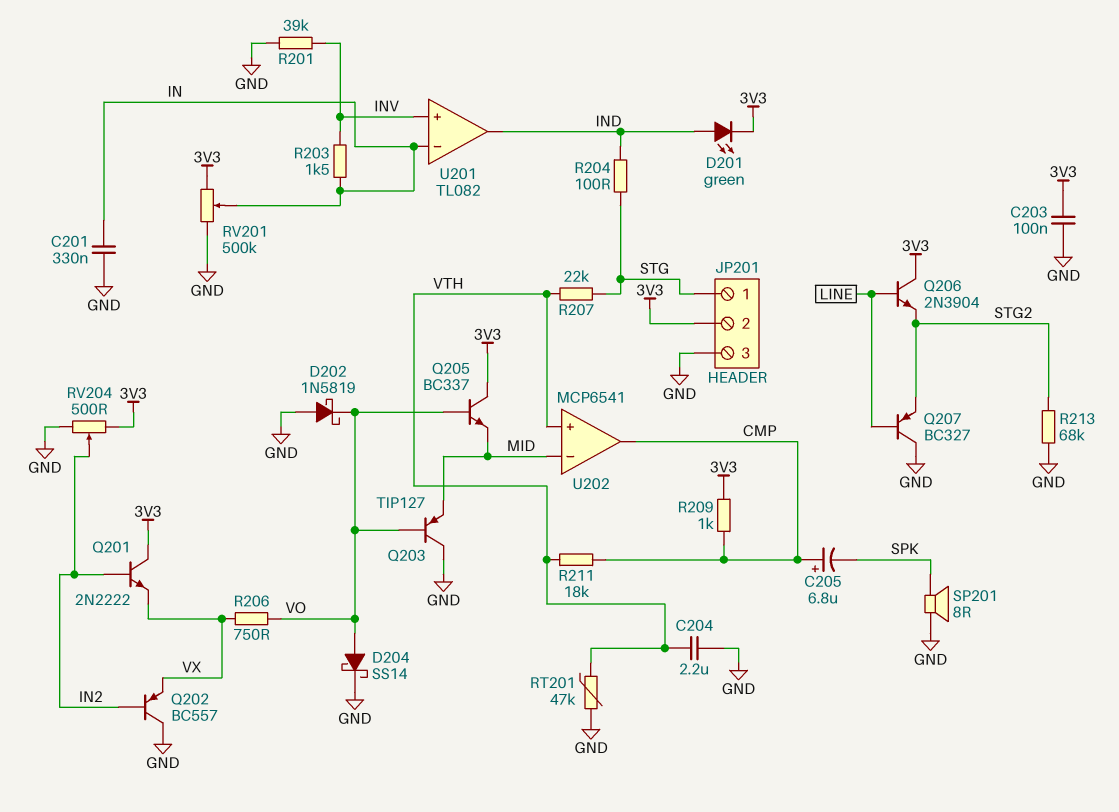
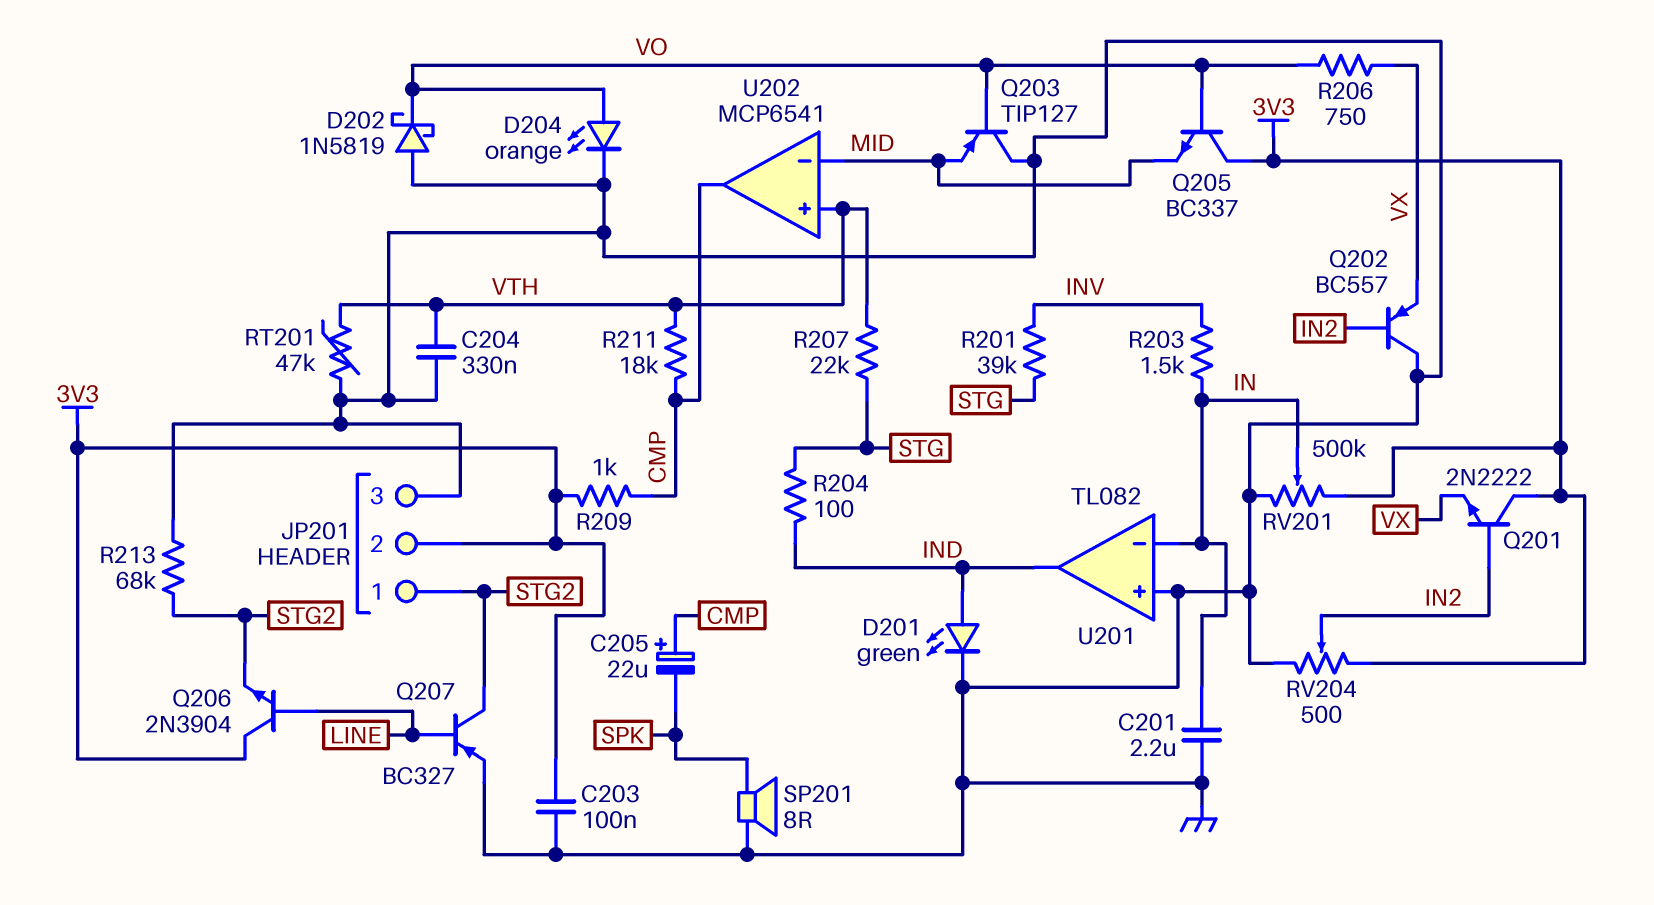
C201: 330nF (GND, IN) -> 2.2uF (GND, IN)
C204: 2.2uF (GND, VTH) -> 330nF (GND, VTH)
C205: 6.8uF (plus CMP, minus SPK) -> 22uF (plus CMP, minus SPK)
D201: LED green (A IND, K 3V3) -> LED green (A IND, K GND)
D204: schottky SS14 (A VO, K GND) -> LED orange (A VO, K GND)
JP201 pin 1: STG -> STG2
Q207: PNP BC327 (B LINE, C GND, E STG2) -> PNP BC327 (B LINE, C STG2, E GND)
R201: 39k (GND, INV) -> 39k (INV, STG)
U201 pin in+: INV -> GND

